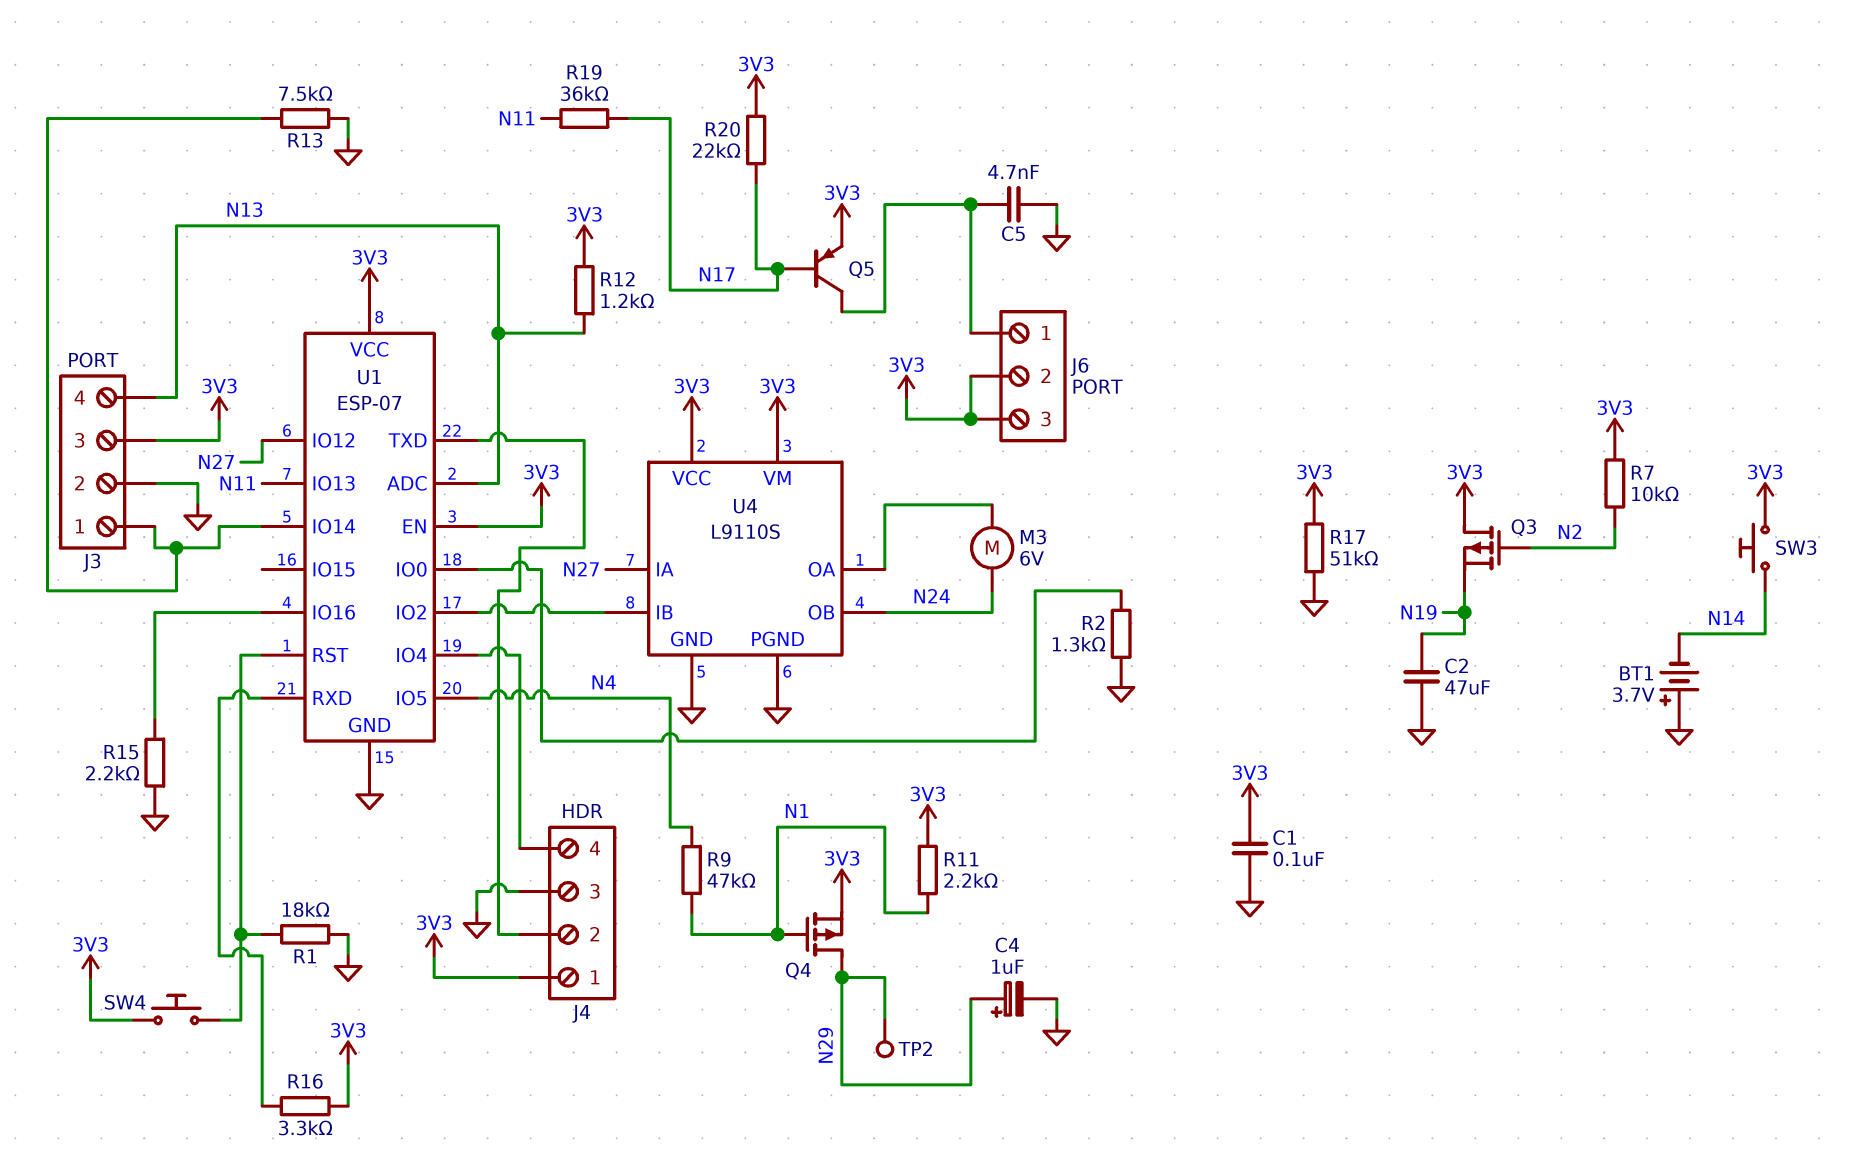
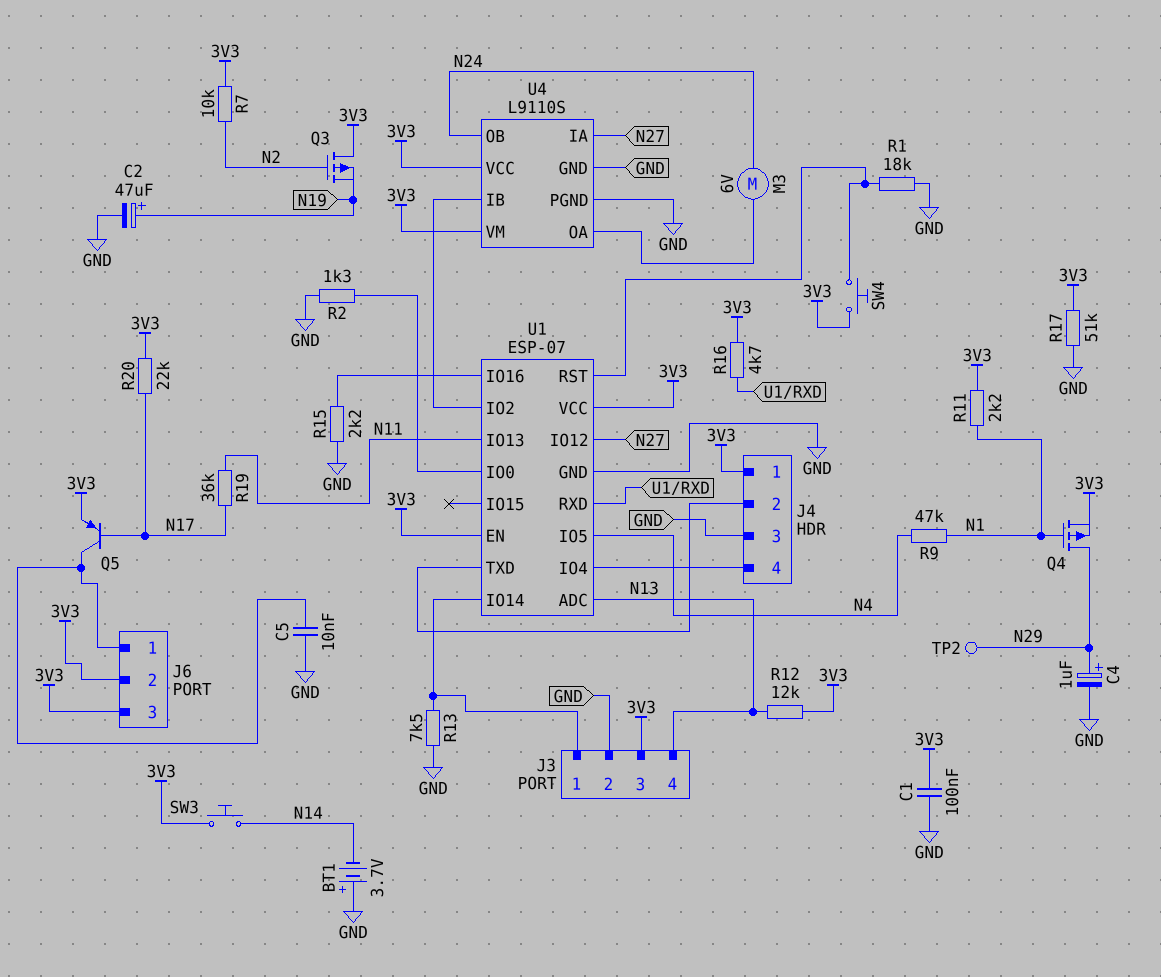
C2: 47uF (GND, N19) -> 47uF (plus N19, minus GND)
C5: 4.7nF (GND, J6/1) -> 10nF (GND, J6/1)
R12: 1.2k (3V3, N13) -> 12k (3V3, N13)
R16: 3.3k (3V3, U1/RXD) -> 4.7k (3V3, U1/RXD)

